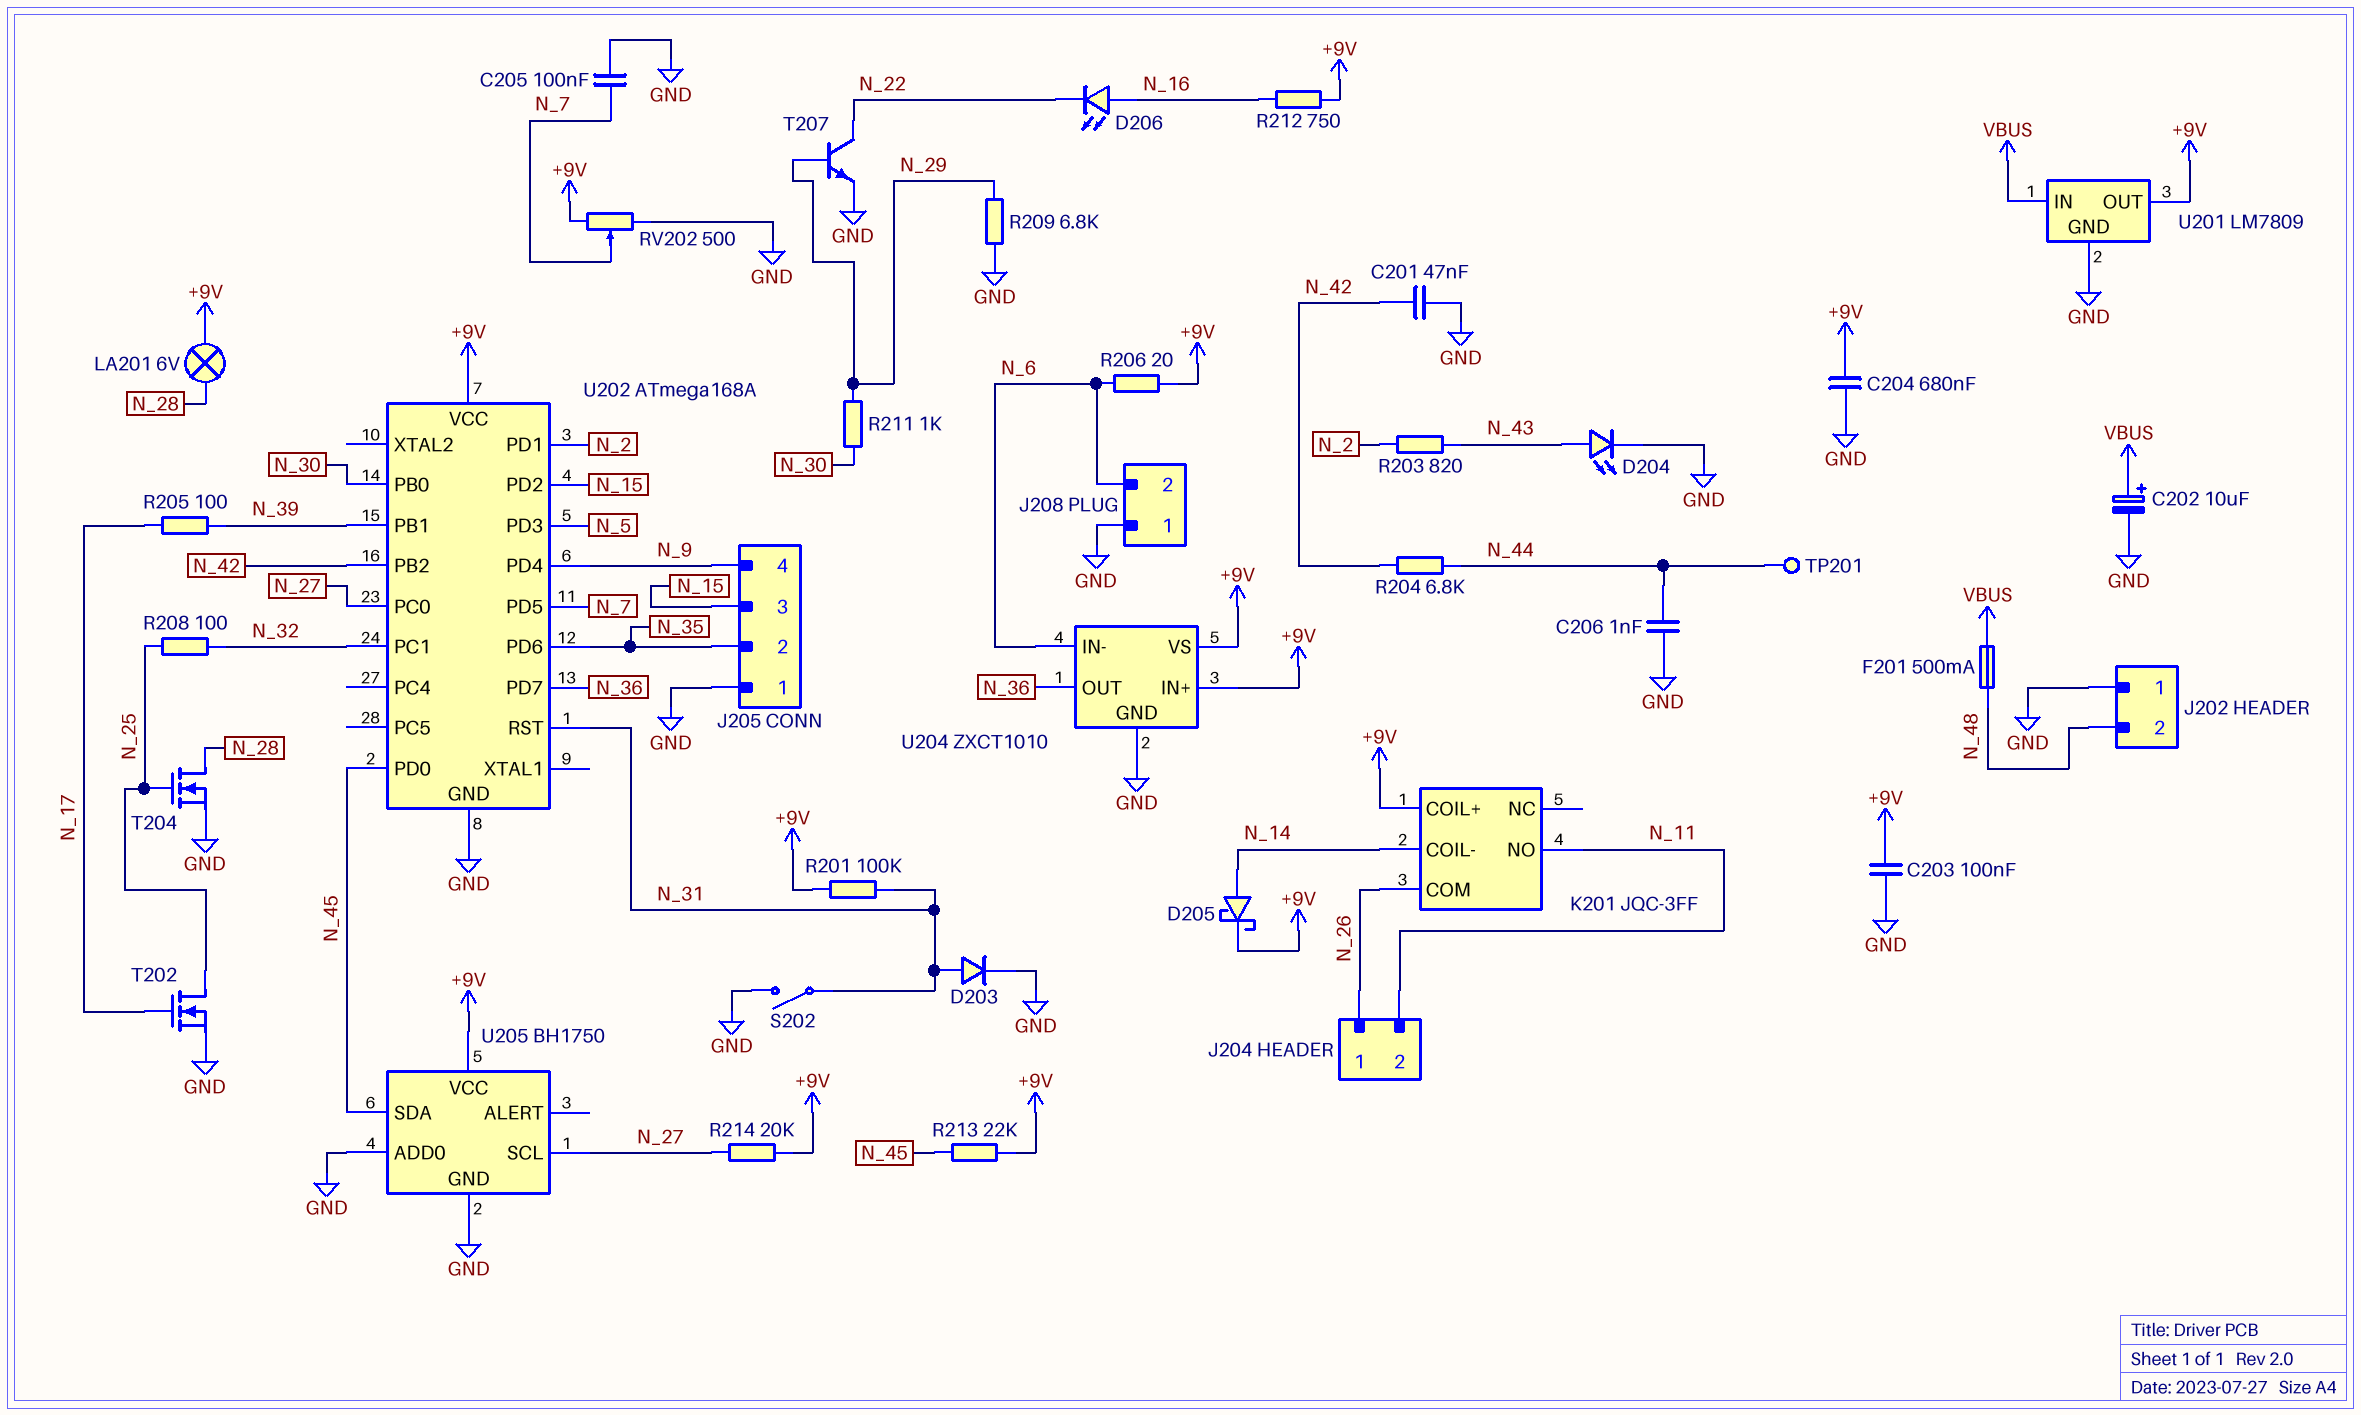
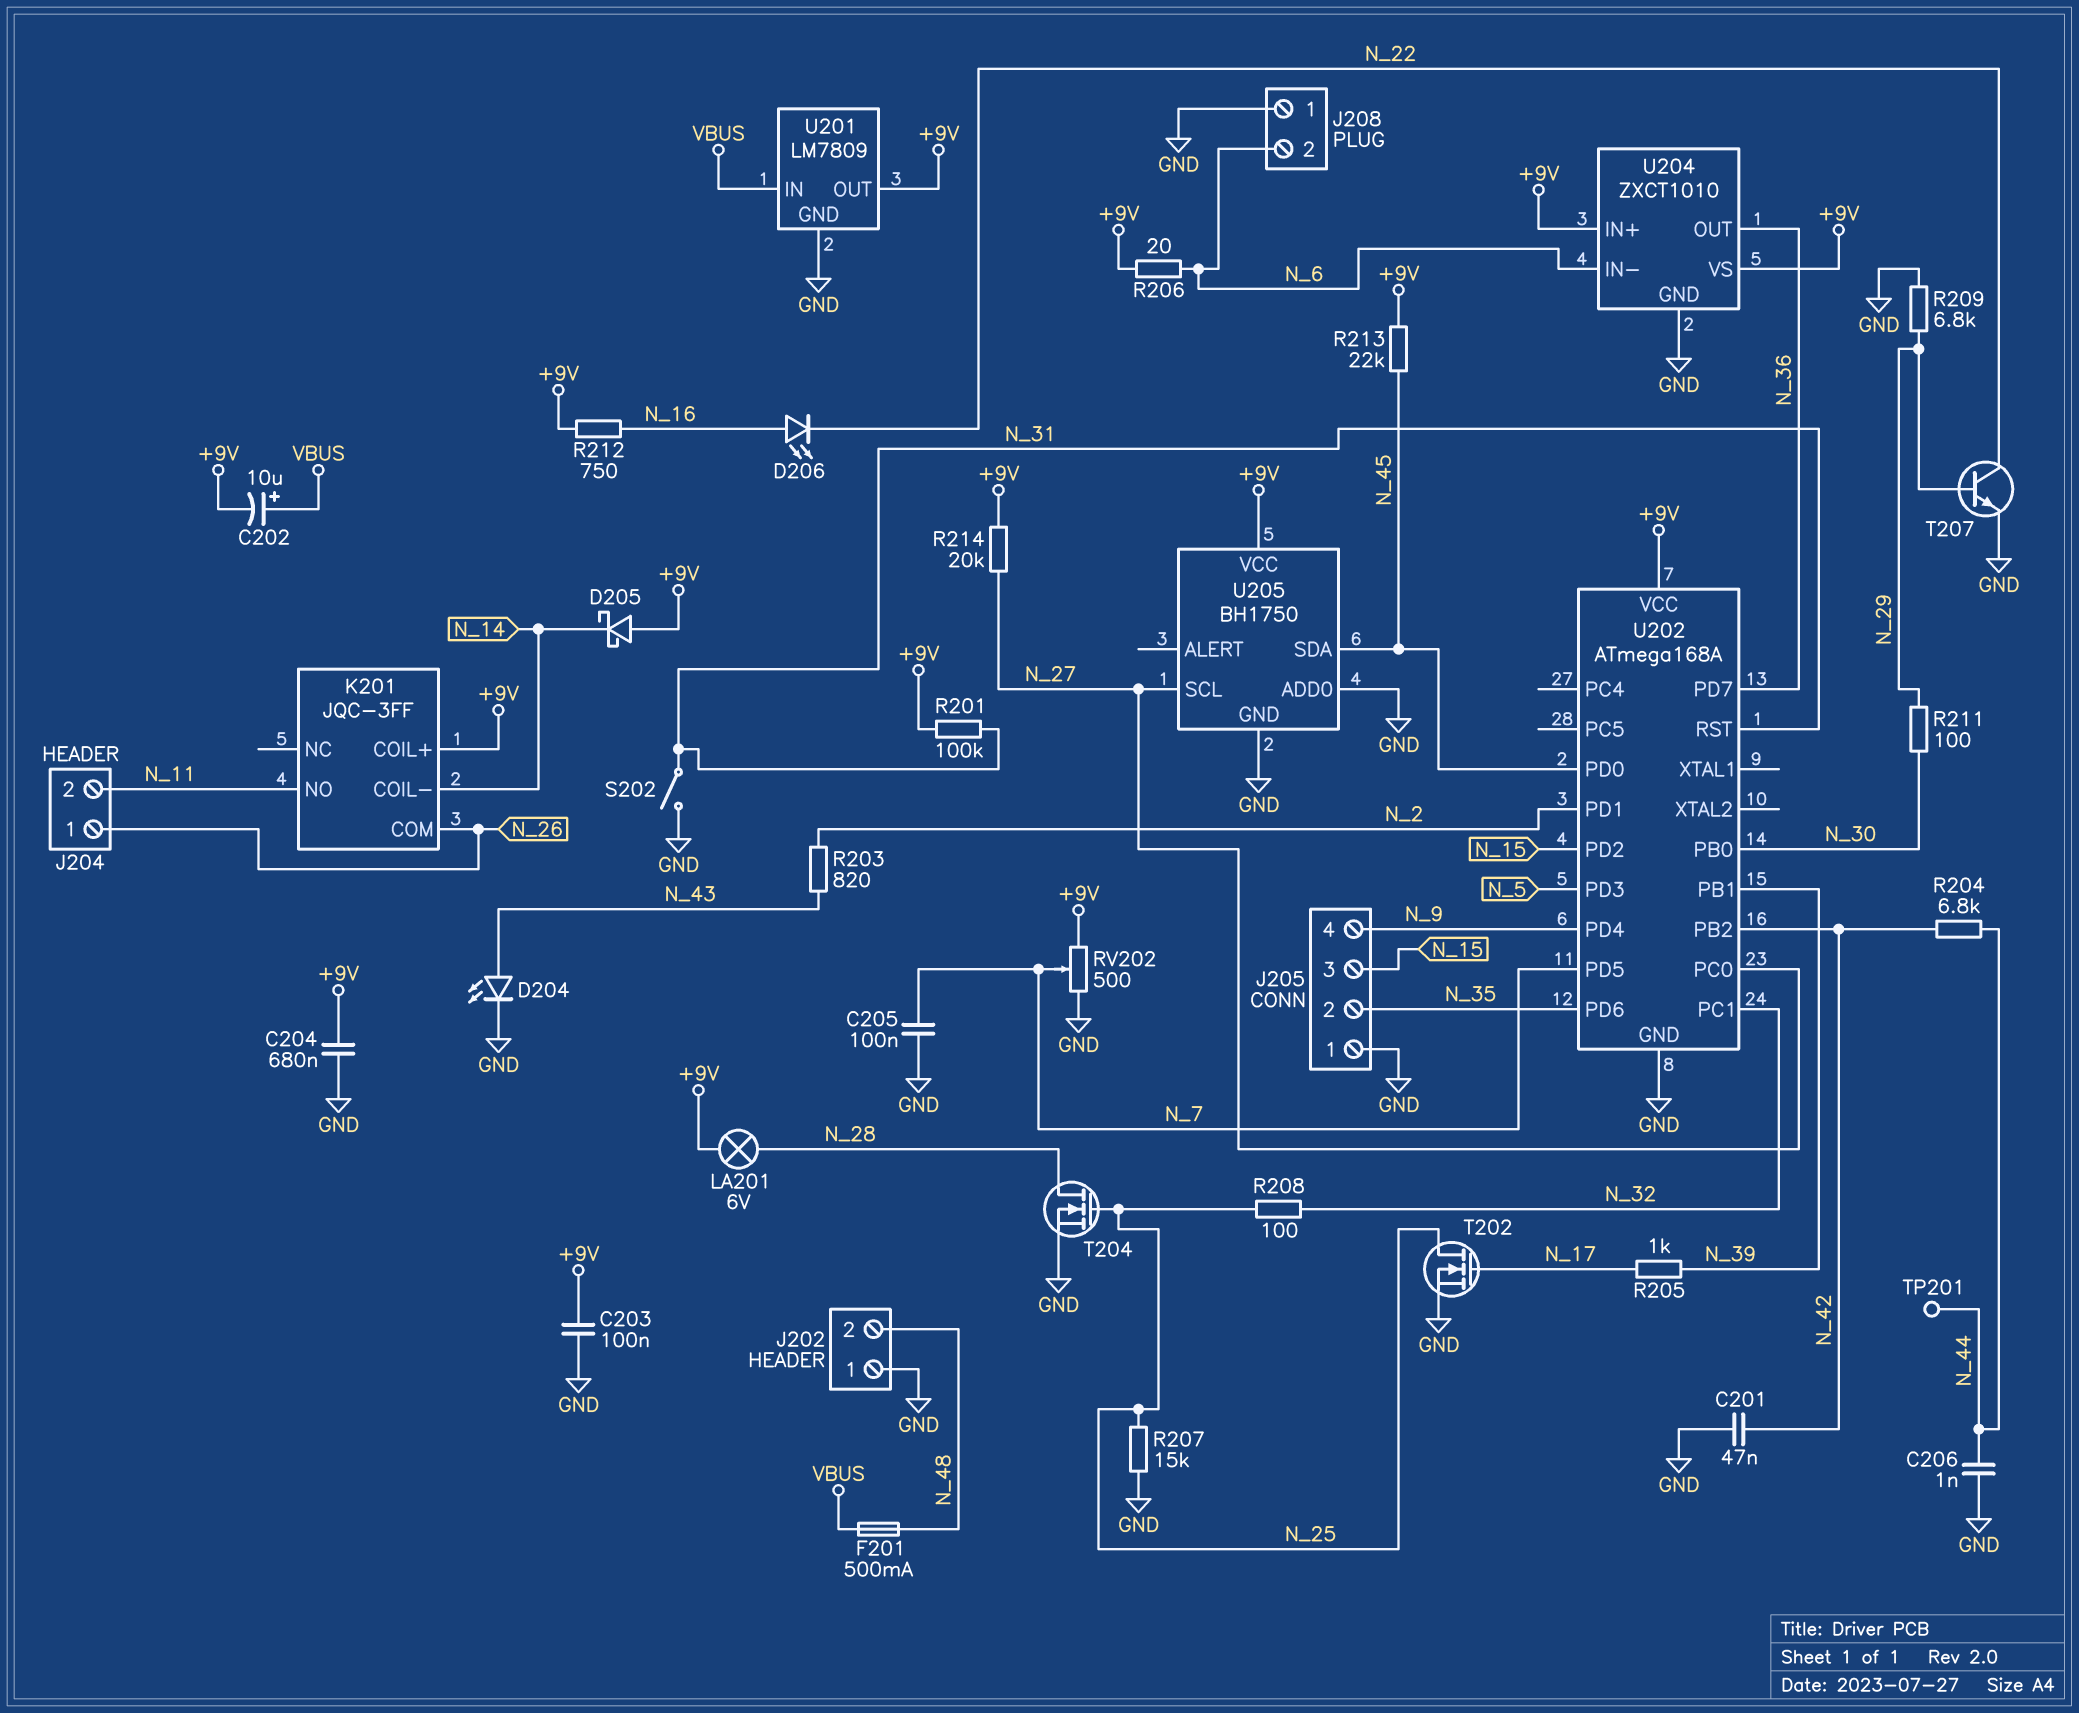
C202: 10uF (plus VBUS, minus GND) -> 10uF (plus VBUS, minus +9V)
D203: diode (A N_31, K GND) -> none
D205: schottky (A N_14, K +9V) -> schottky (A +9V, K N_14)
R205: 100 (N_17, N_39) -> 1k (N_17, N_39)
R207: none -> 15k (GND, N_25)
R211: 1k (N_29, N_30) -> 100 (N_29, N_30)

